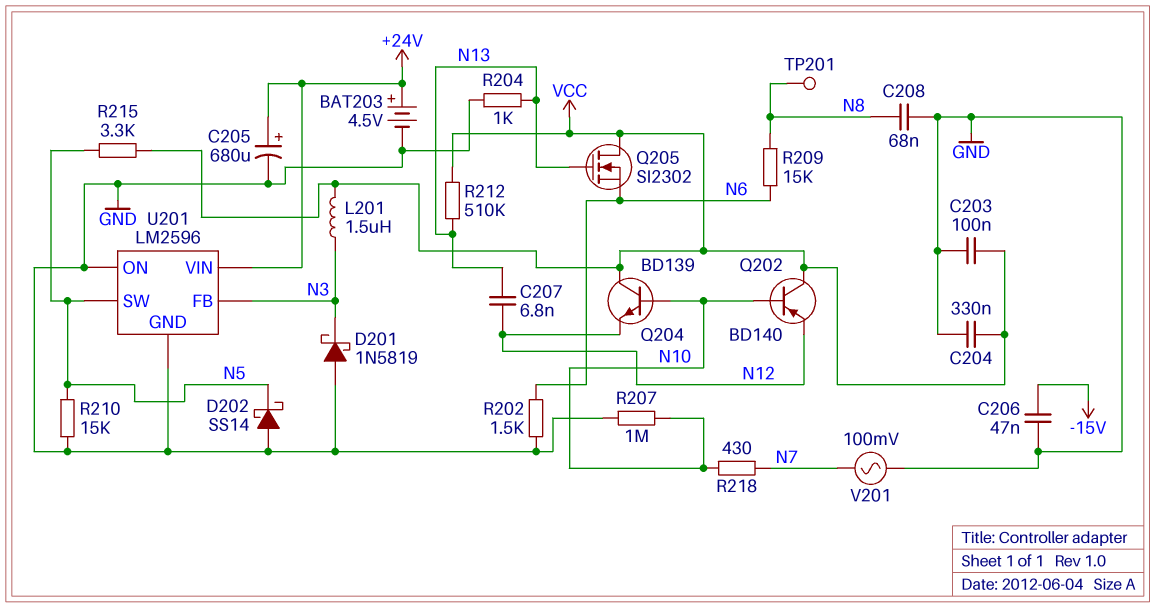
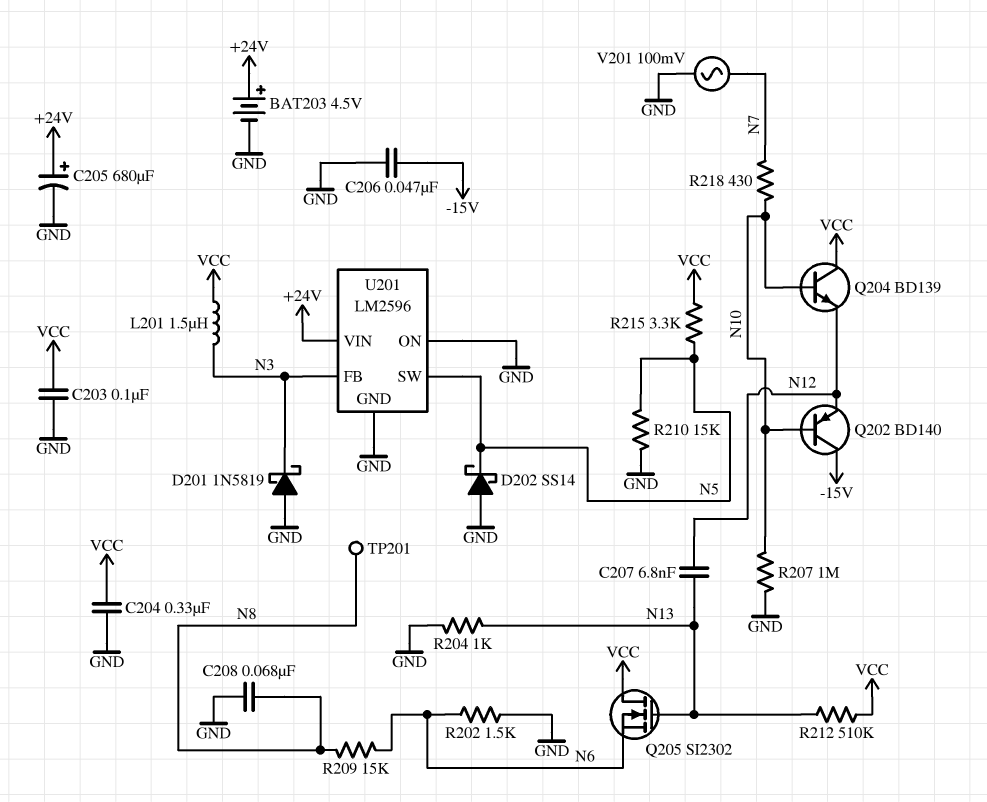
Q202: PNP BD140 (B N10, C VCC, E N12) -> PNP BD140 (B N10, C -15V, E N12)

